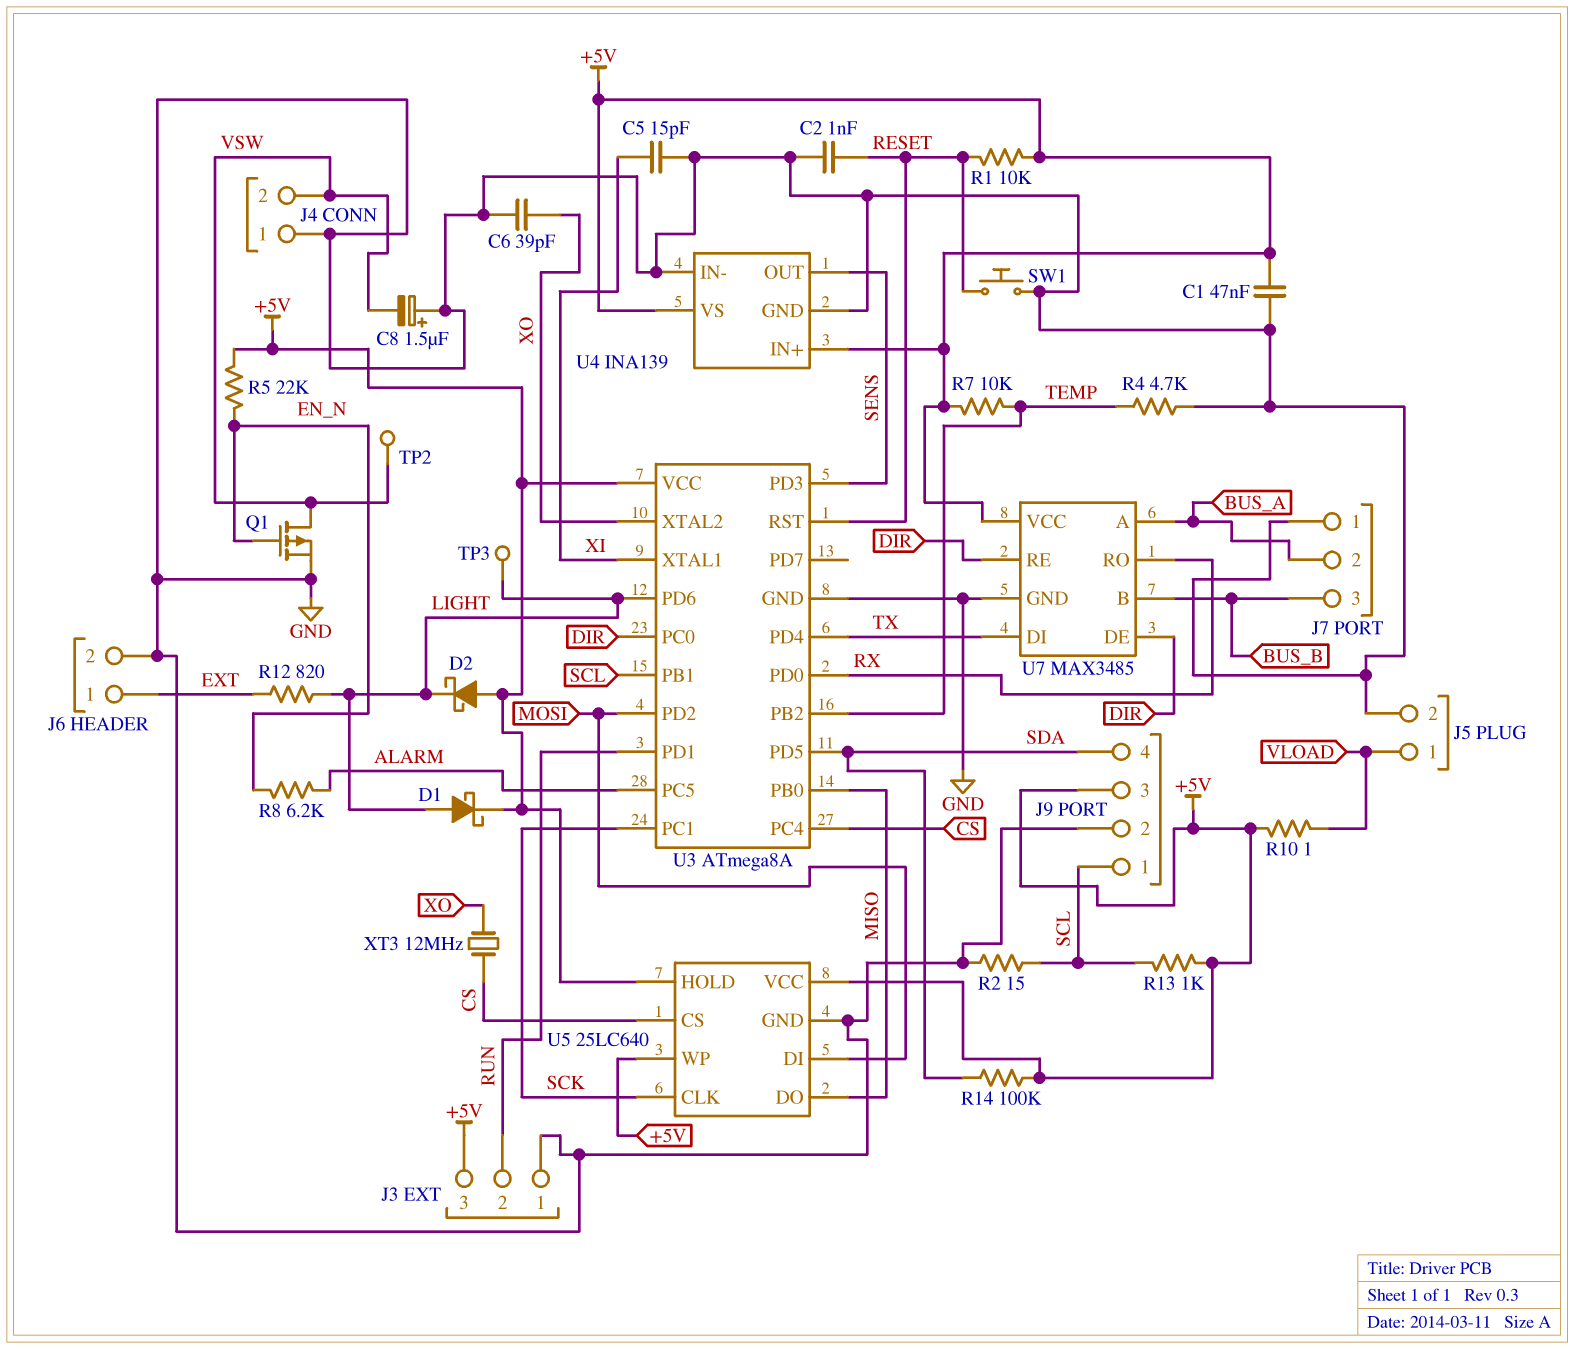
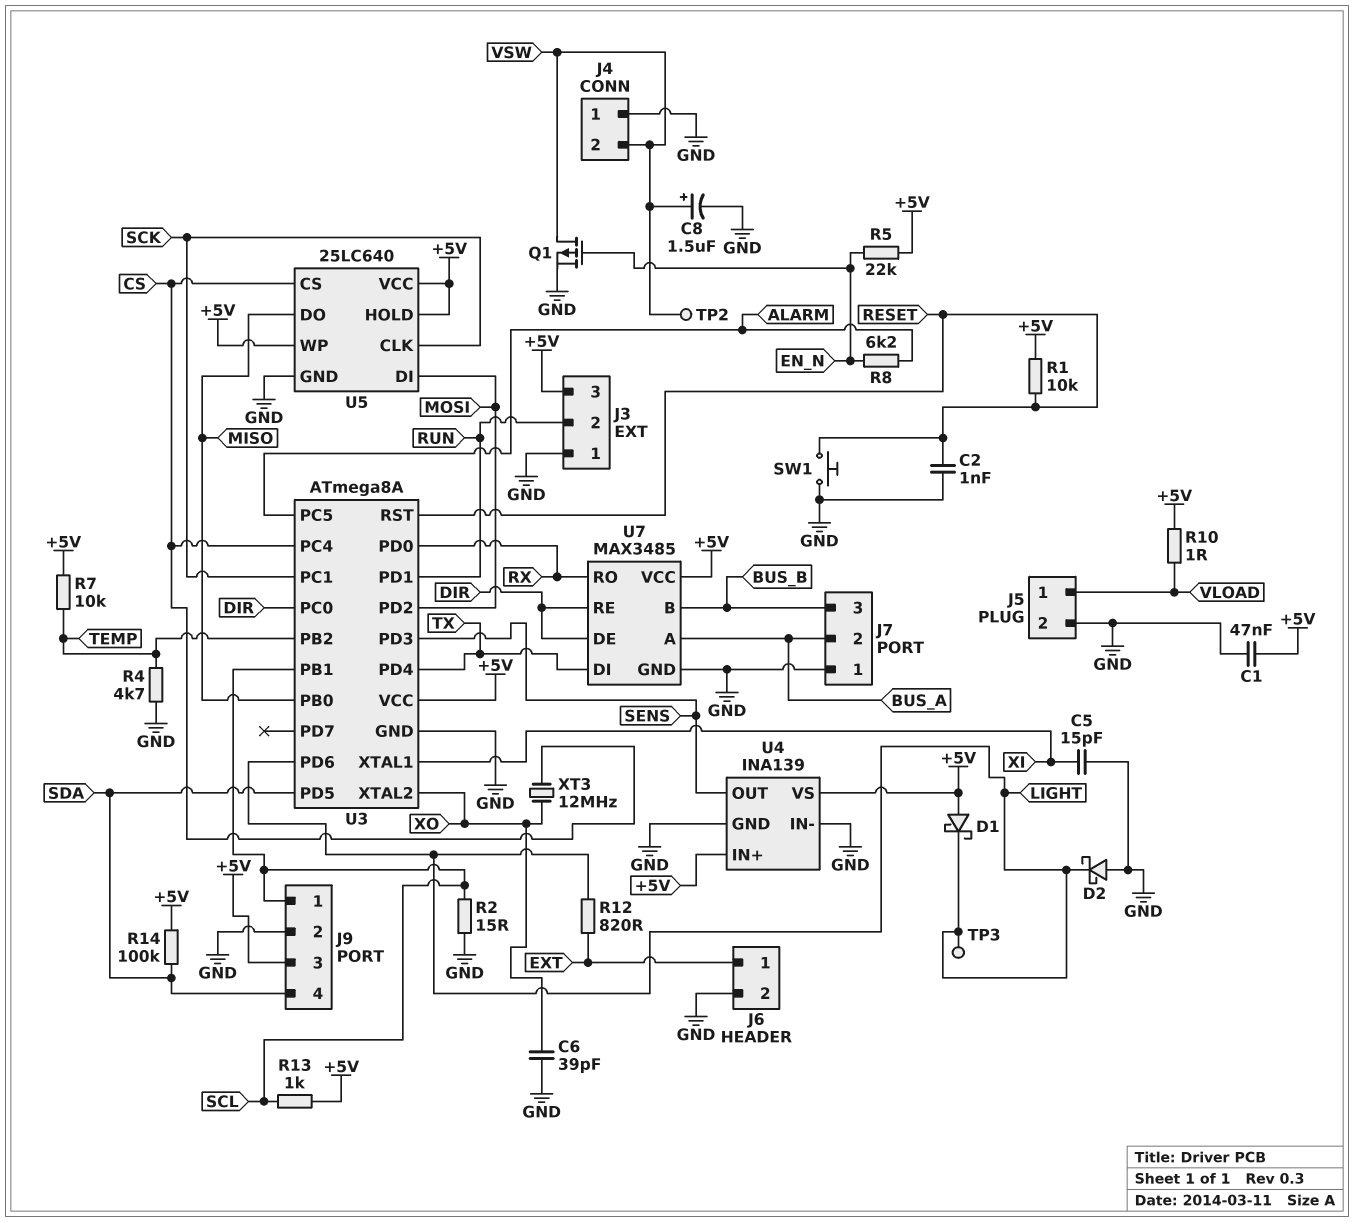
C8: 1.5uF (plus GND, minus VSW) -> 1.5uF (plus VSW, minus GND)
D1: schottky (A LIGHT, K +5V) -> schottky (A +5V, K LIGHT)
D2: schottky (A +5V, K LIGHT) -> schottky (A GND, K LIGHT)

